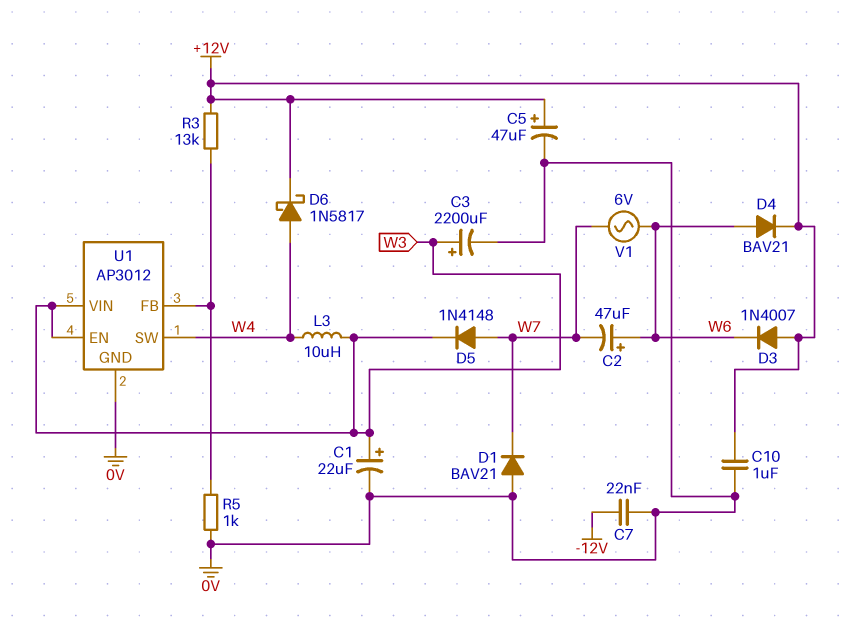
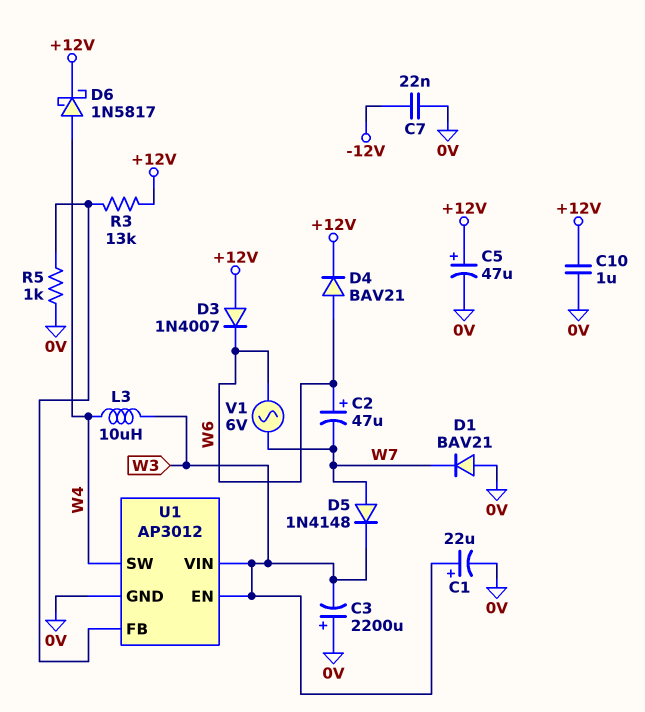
C3: 2200uF (plus W3, minus 0V) -> 2200uF (plus 0V, minus W3)

